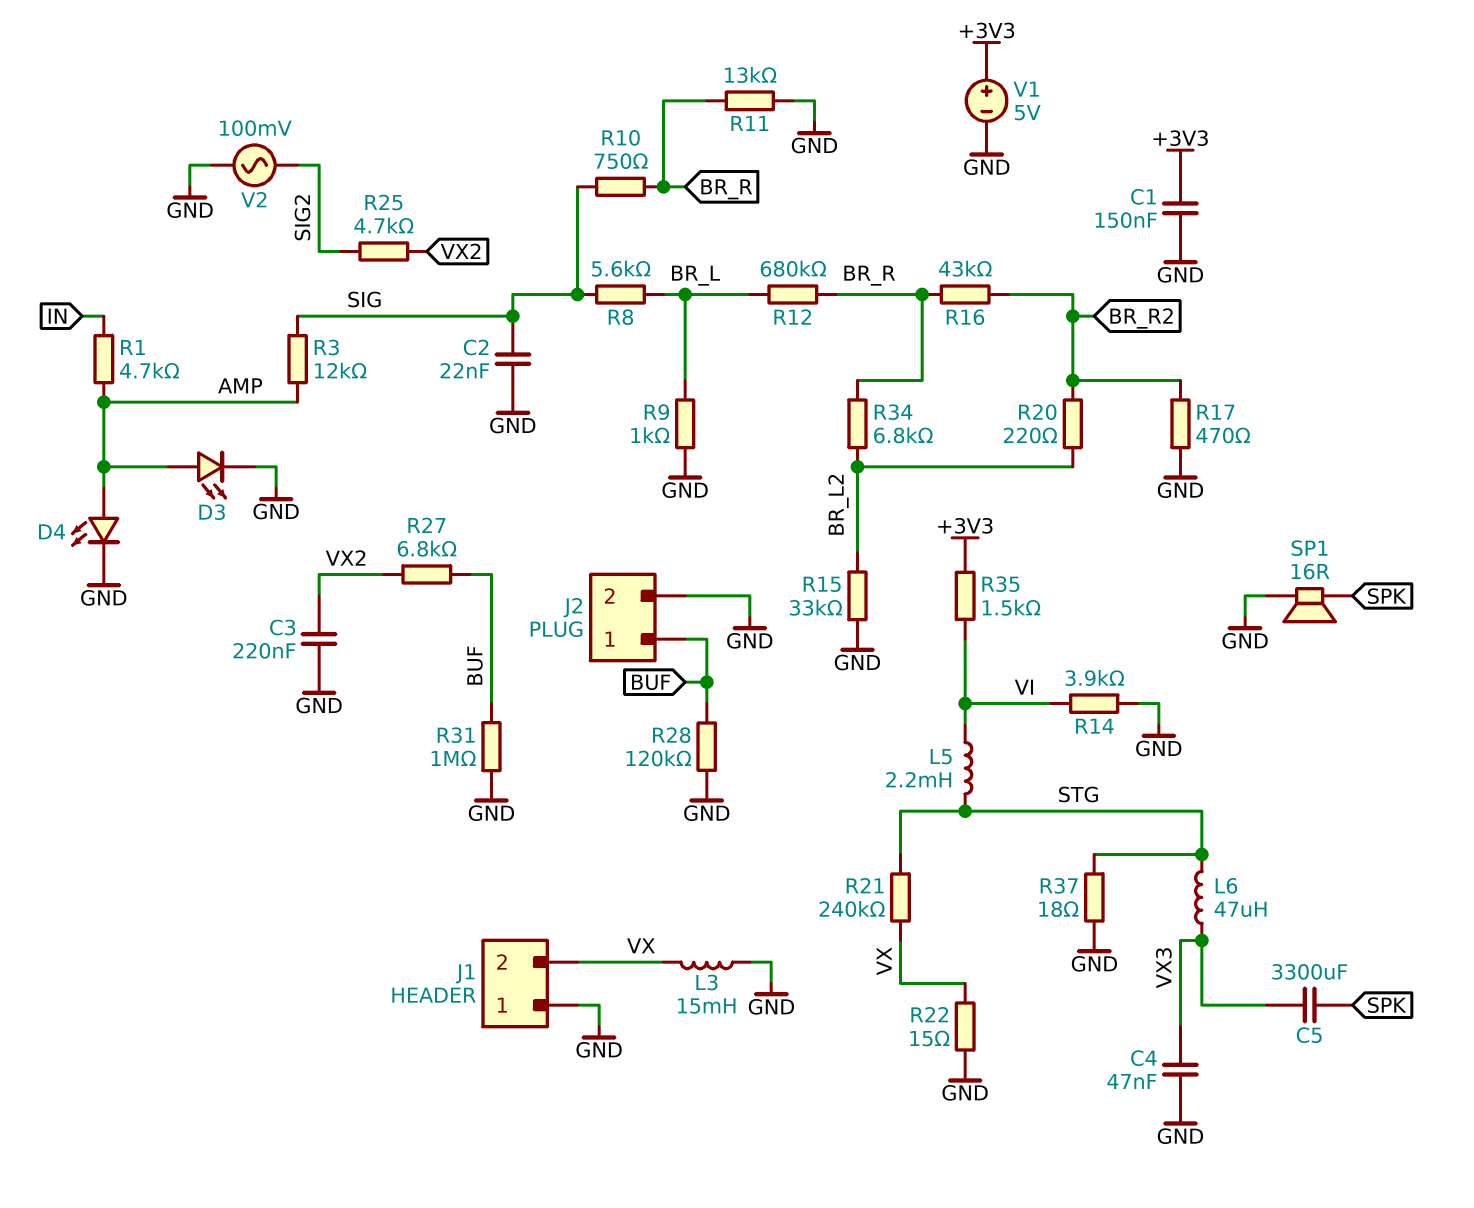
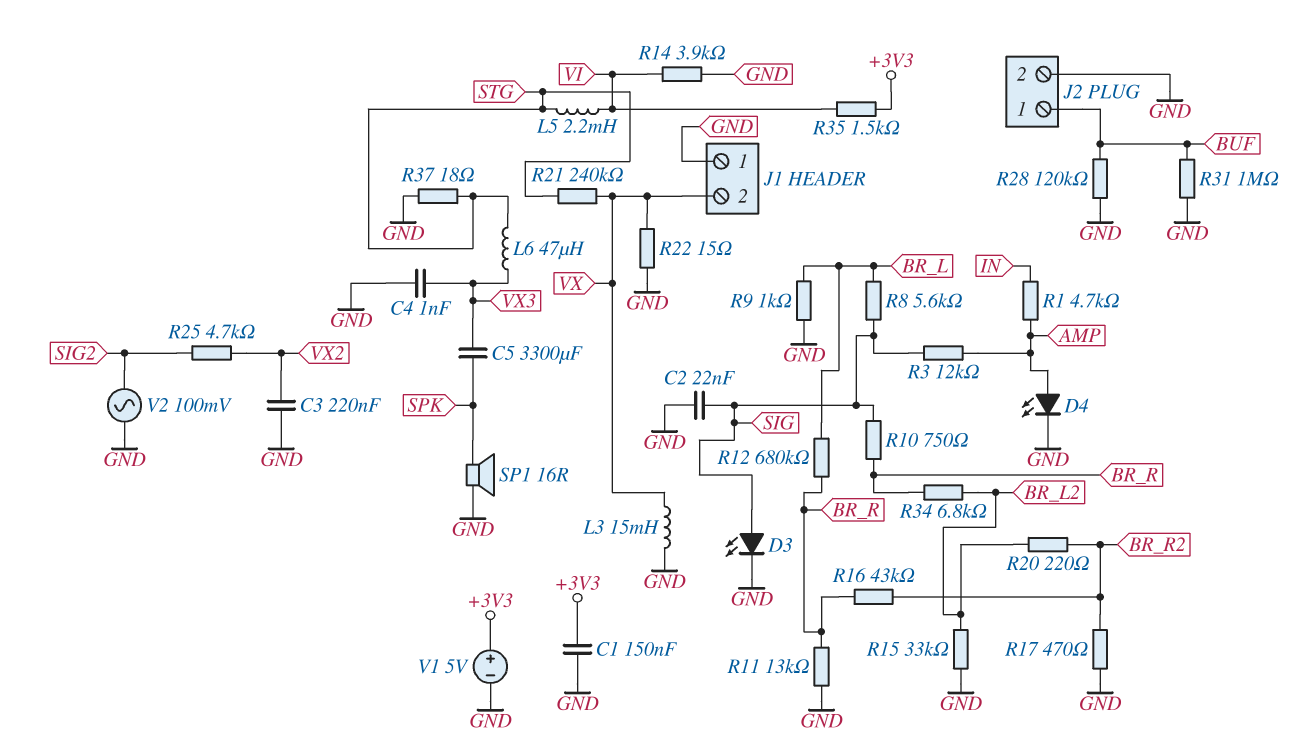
C4: 47nF (GND, VX3) -> 1nF (GND, VX3)
D3: LED (A AMP, K GND) -> LED (A SIG, K GND)
R27: 6.8k (BUF, VX2) -> none

